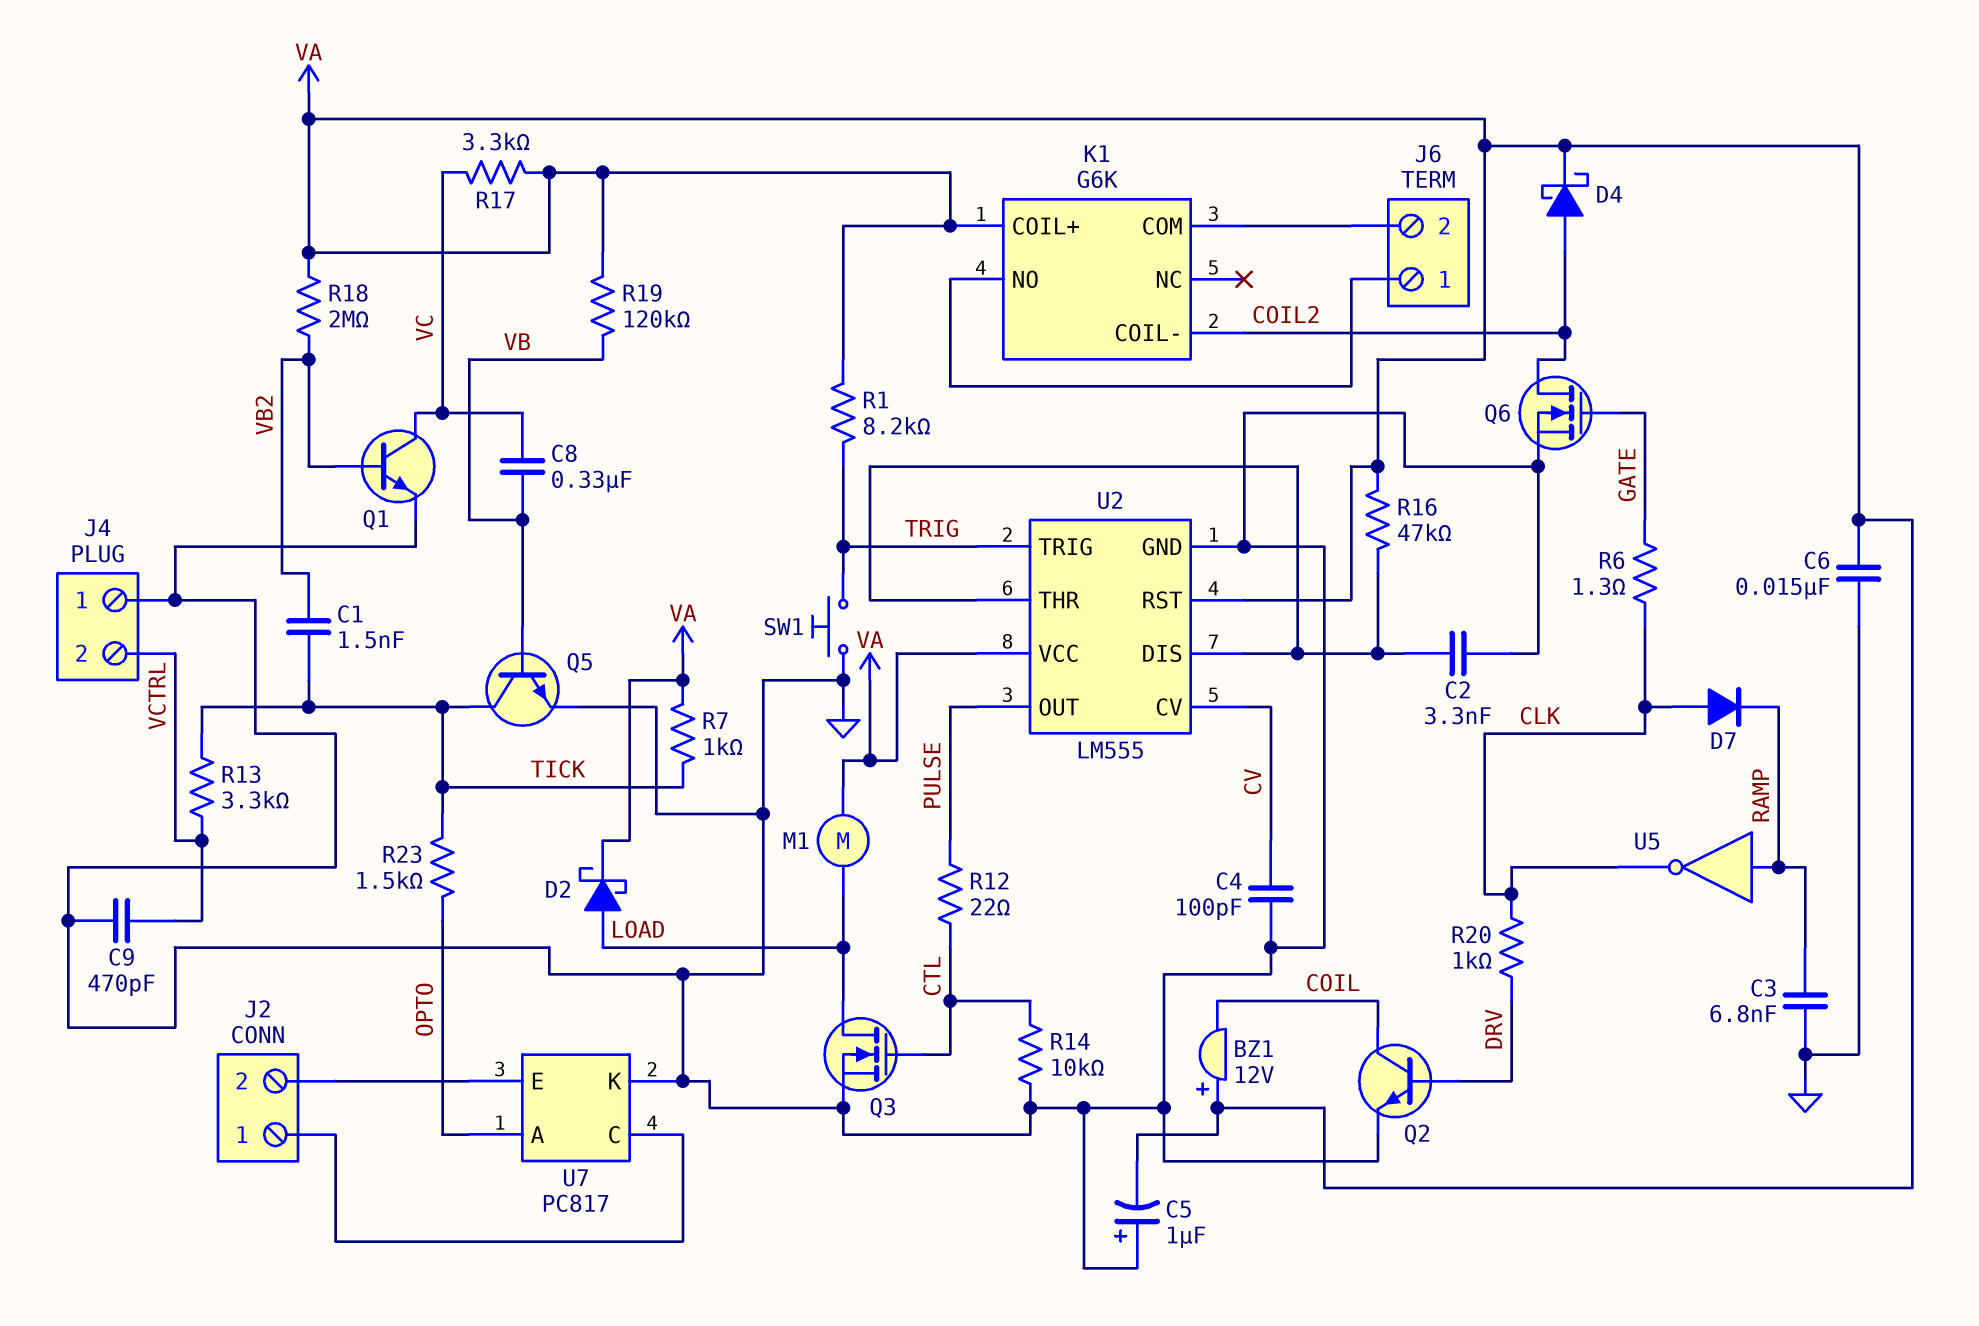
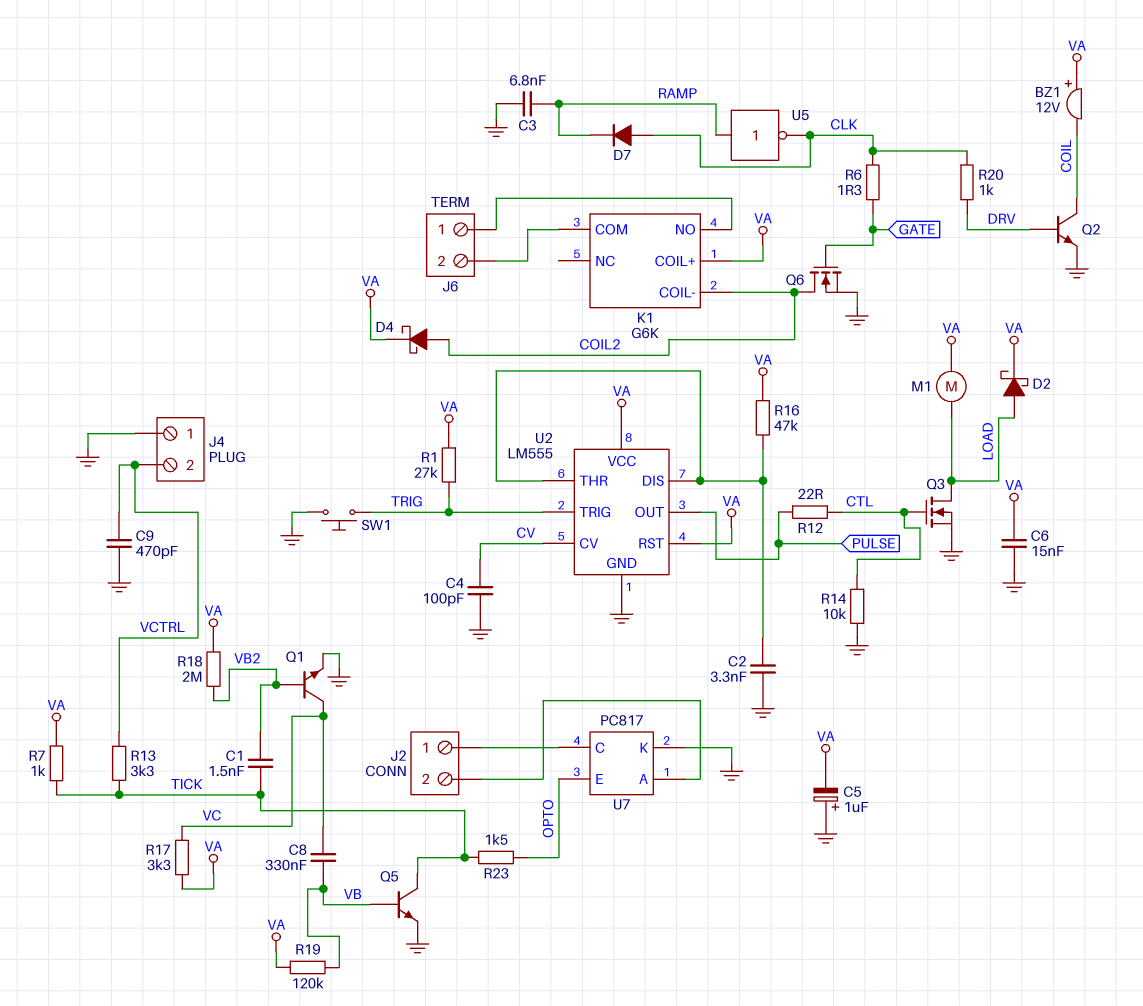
R1: 8.2k (TRIG, VA) -> 27k (TRIG, VA)
U7 pin A: OPTO -> J2/2
U7 pin E: J2/2 -> OPTO

